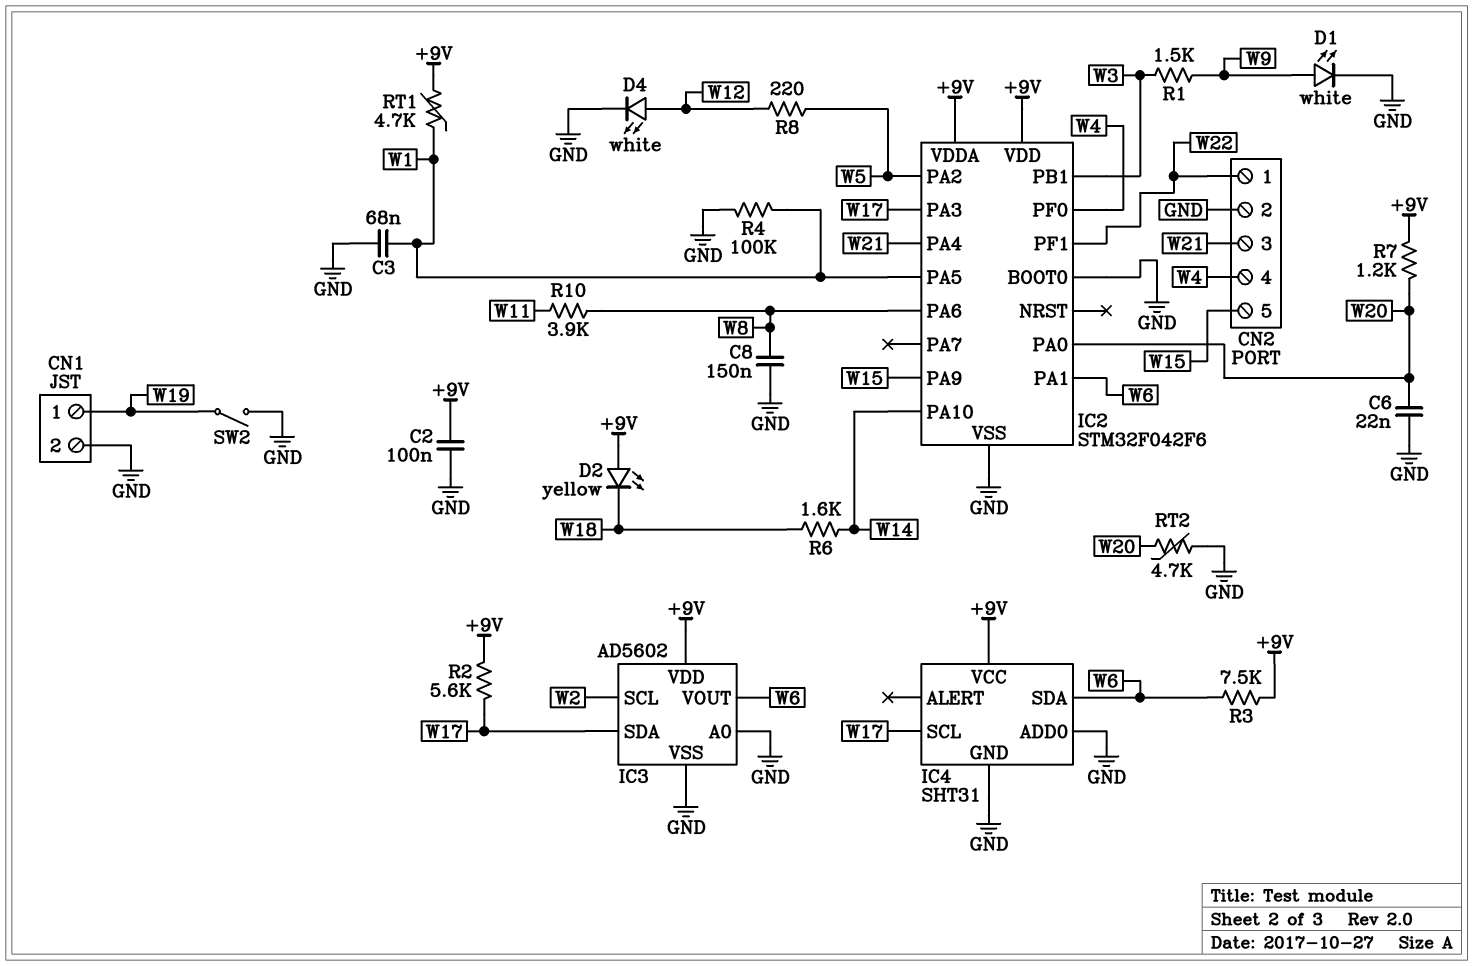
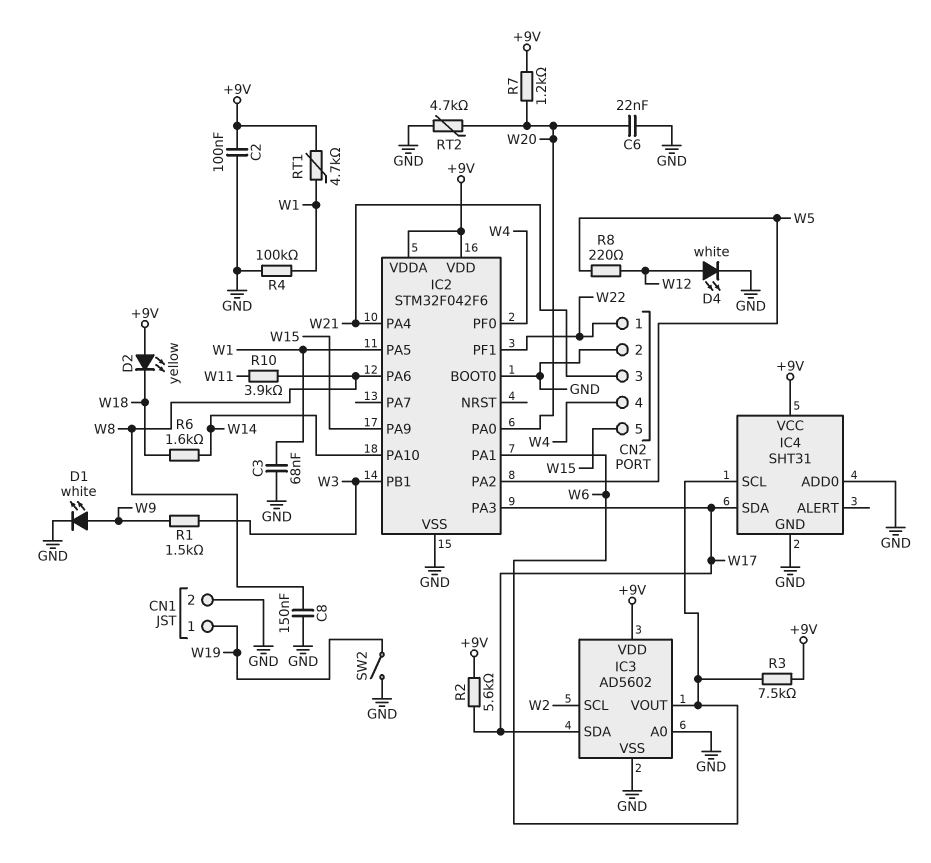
IC4 pin SCL: W17 -> W6
IC4 pin SDA: W6 -> W17

